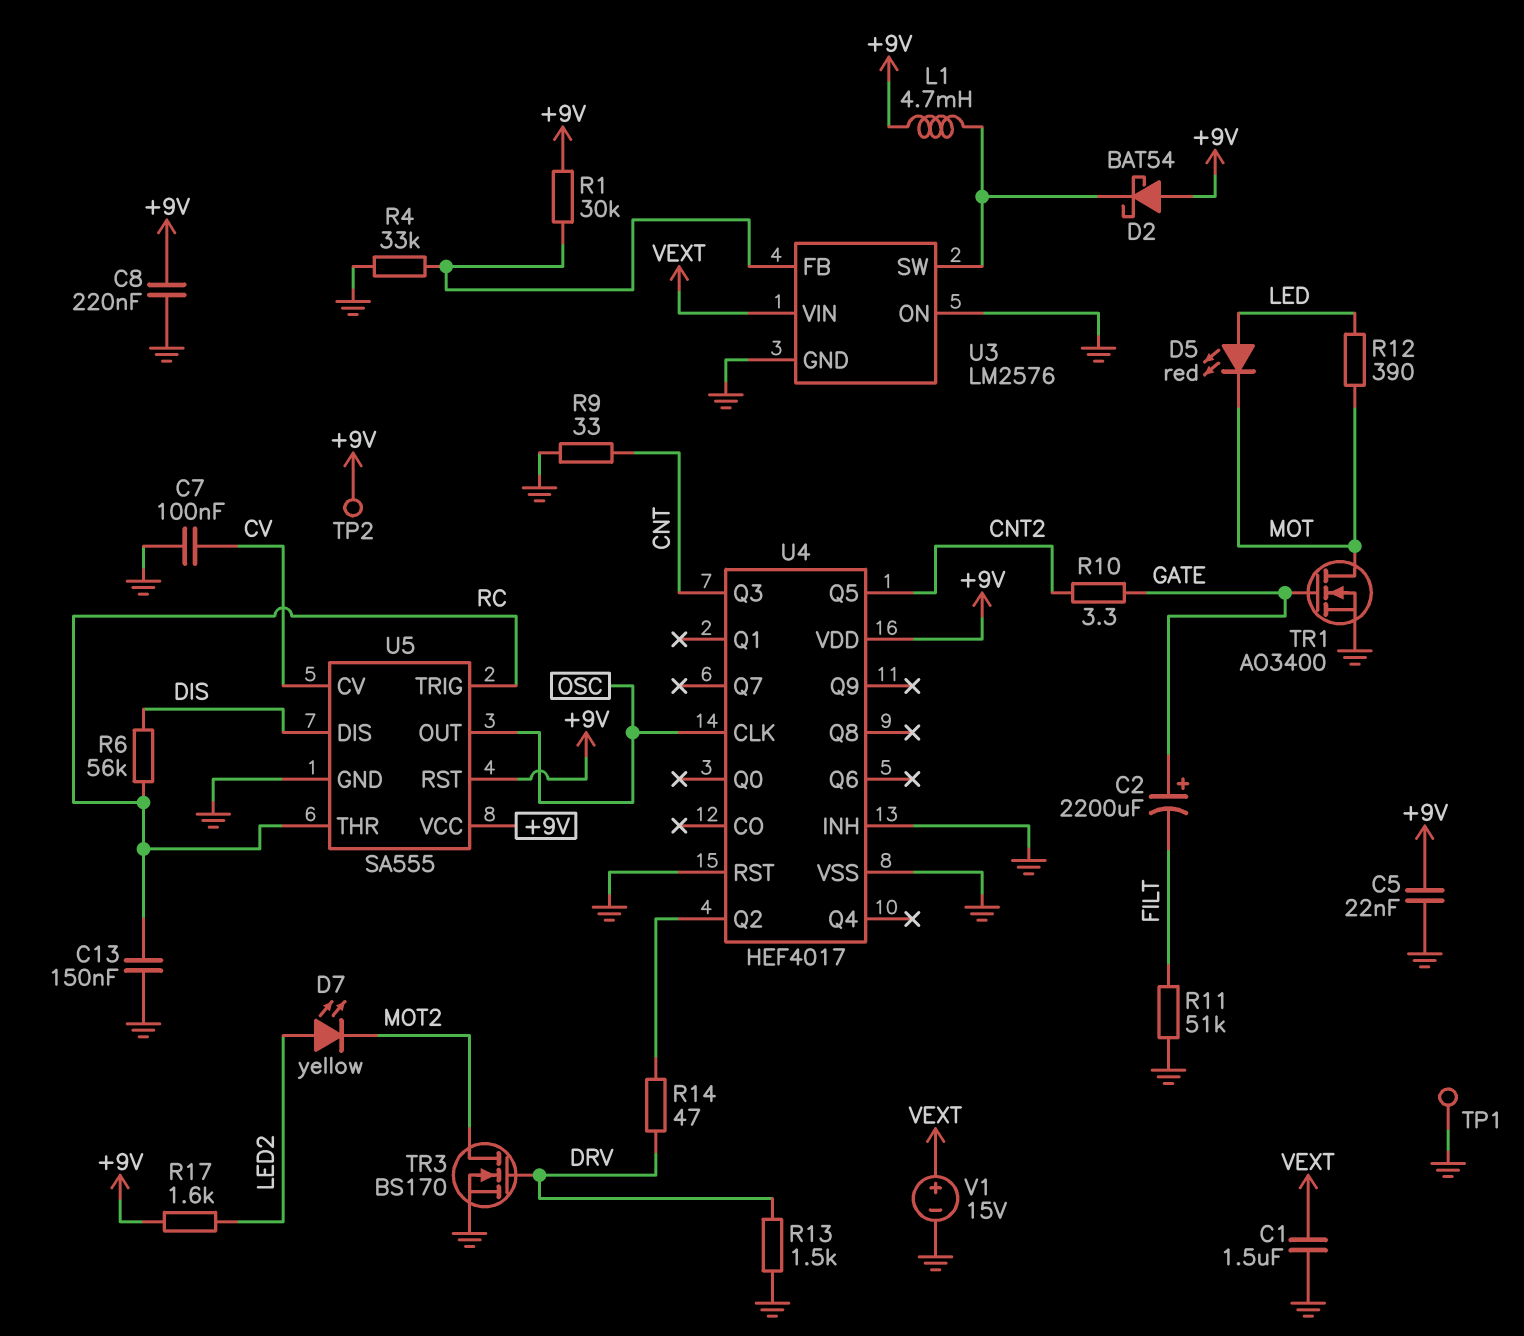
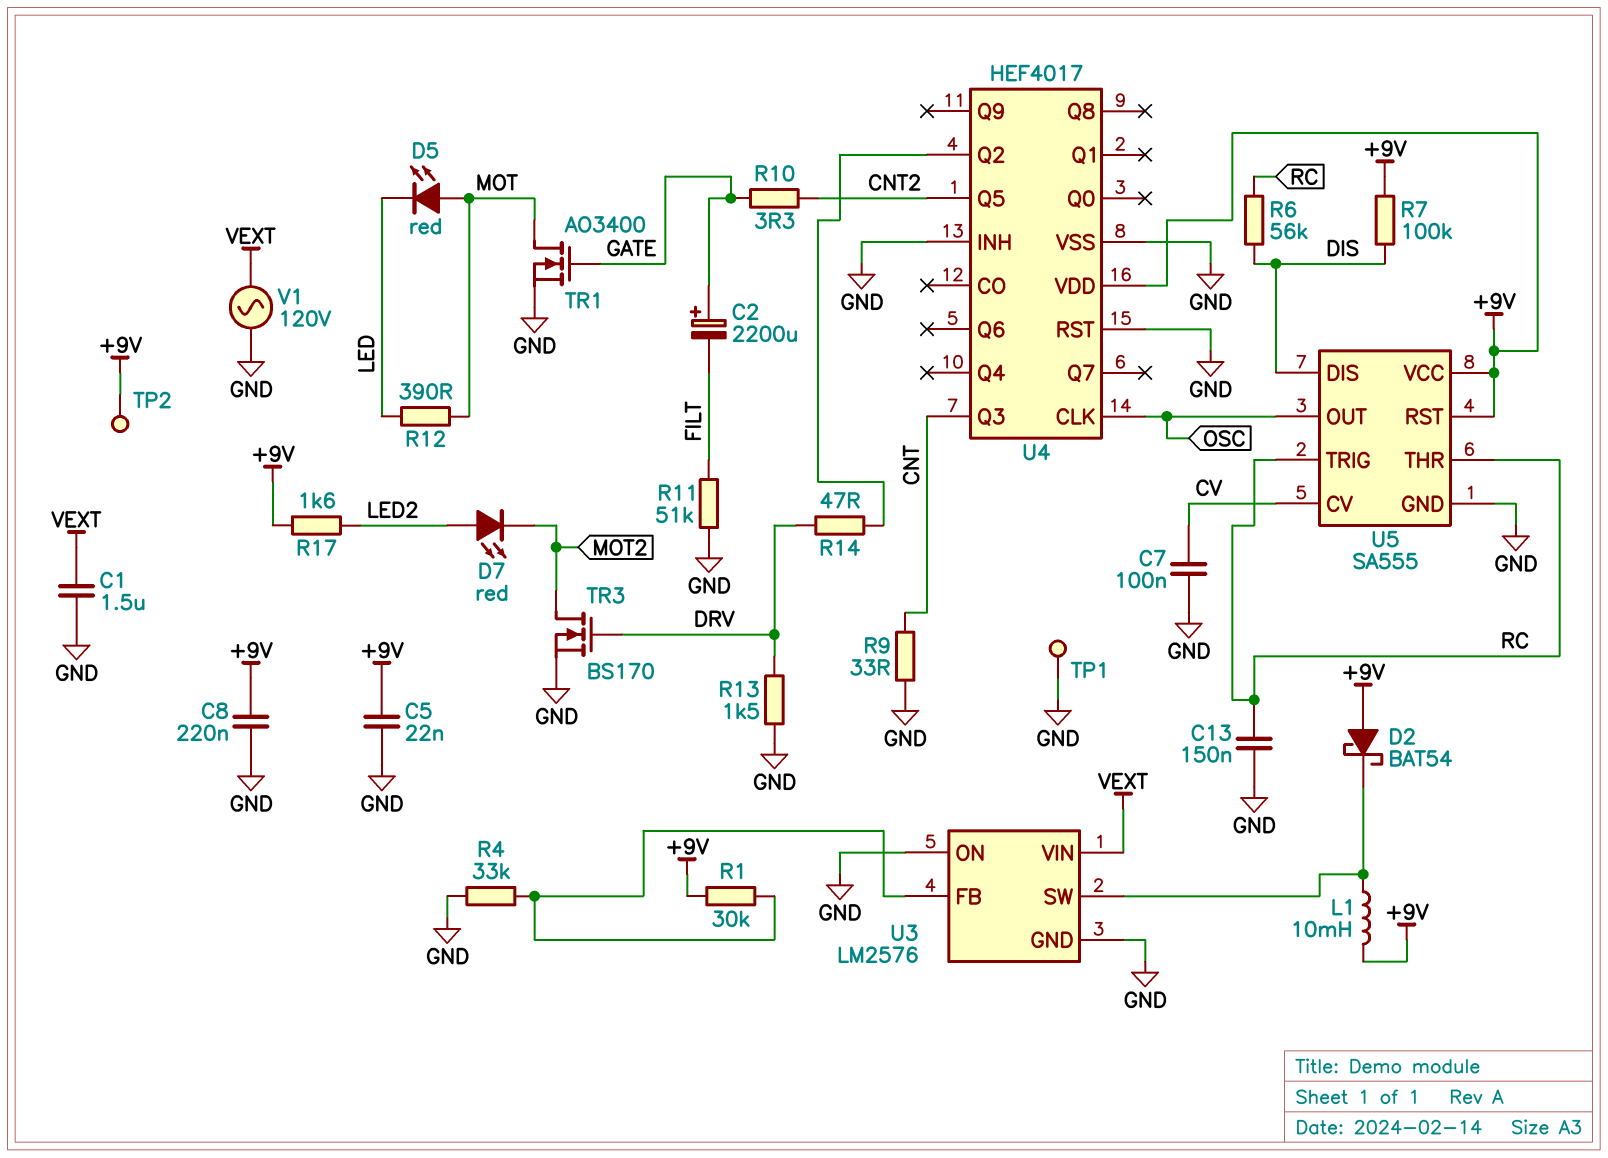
D5: LED red (A LED, K MOT) -> LED red (A MOT, K LED)
D7: LED yellow (A LED2, K MOT2) -> LED red (A LED2, K MOT2)
L1: 4.7mH (+9V, U3/SW) -> 10mH (+9V, U3/SW)
R7: none -> 100k (+9V, DIS)
V1: 15V (plus VEXT, minus GND) -> AC 120V (GND, VEXT)

